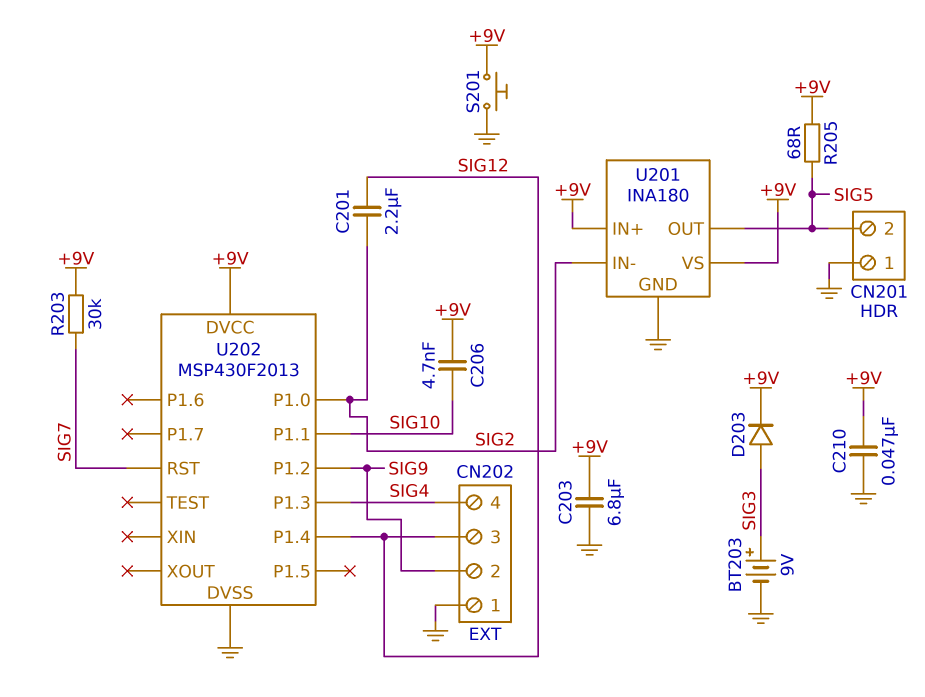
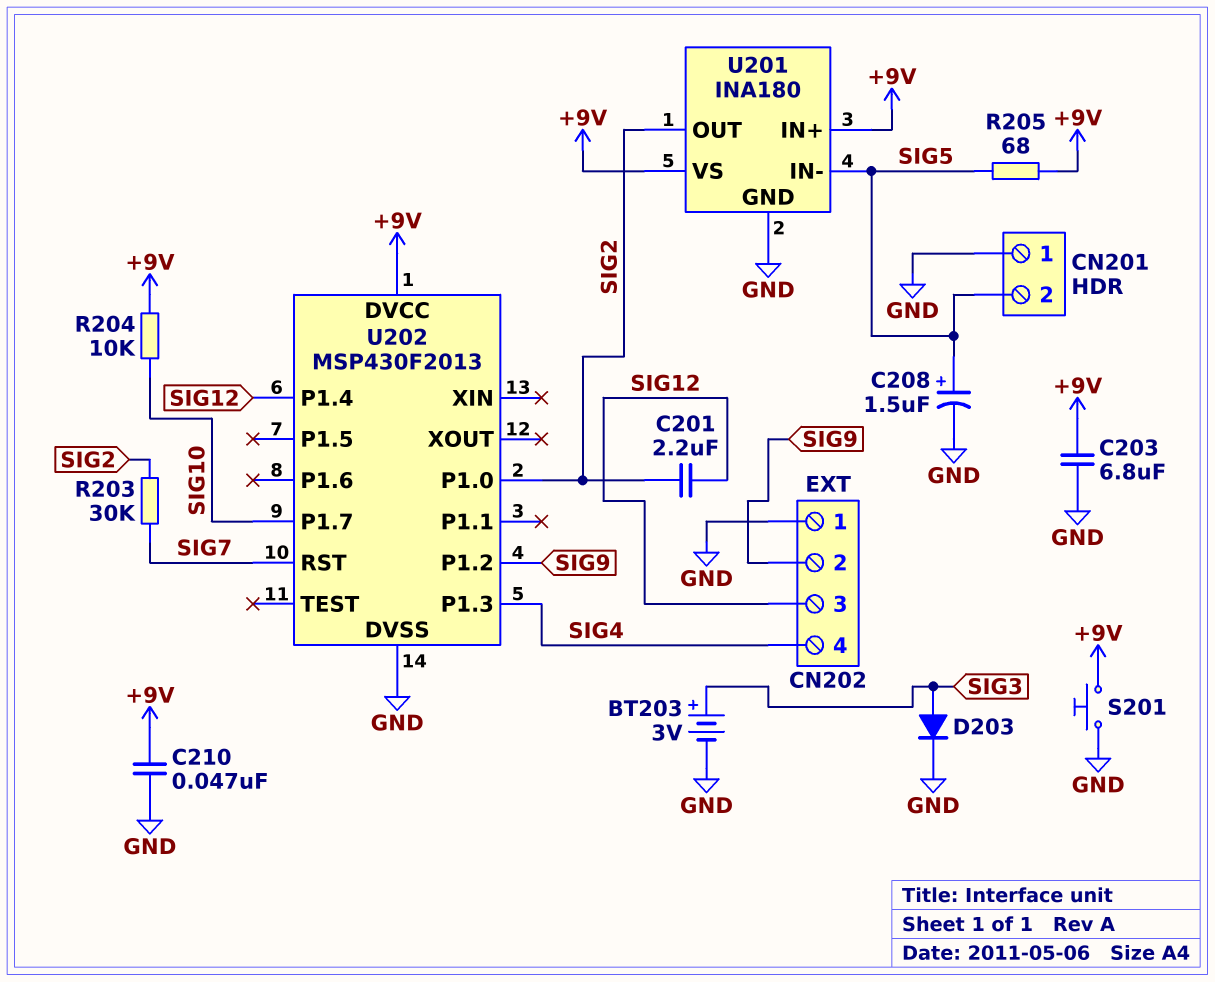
BT203: 9V (plus SIG3, minus GND) -> 3V (plus SIG3, minus GND)
C206: 4.7nF (+9V, SIG10) -> none
C208: none -> 1.5uF (plus SIG5, minus GND)
D203: diode (A SIG3, K +9V) -> diode (A SIG3, K GND)
R203: 30k (+9V, SIG7) -> 30k (SIG2, SIG7)
R204: none -> 10k (+9V, SIG10)
U201 pin IN-: SIG2 -> SIG5
U201 pin OUT: SIG5 -> SIG2
U202 pin P1.1: SIG10 -> none
U202 pin P1.7: none -> SIG10

